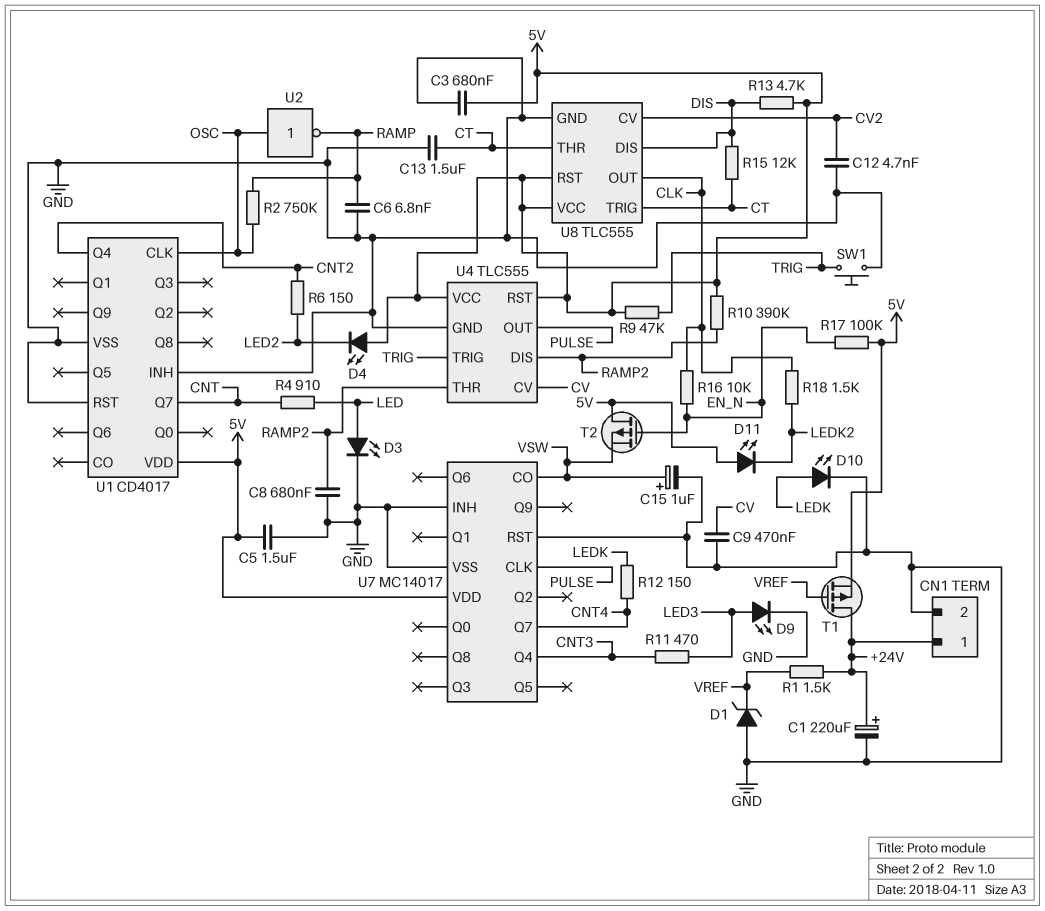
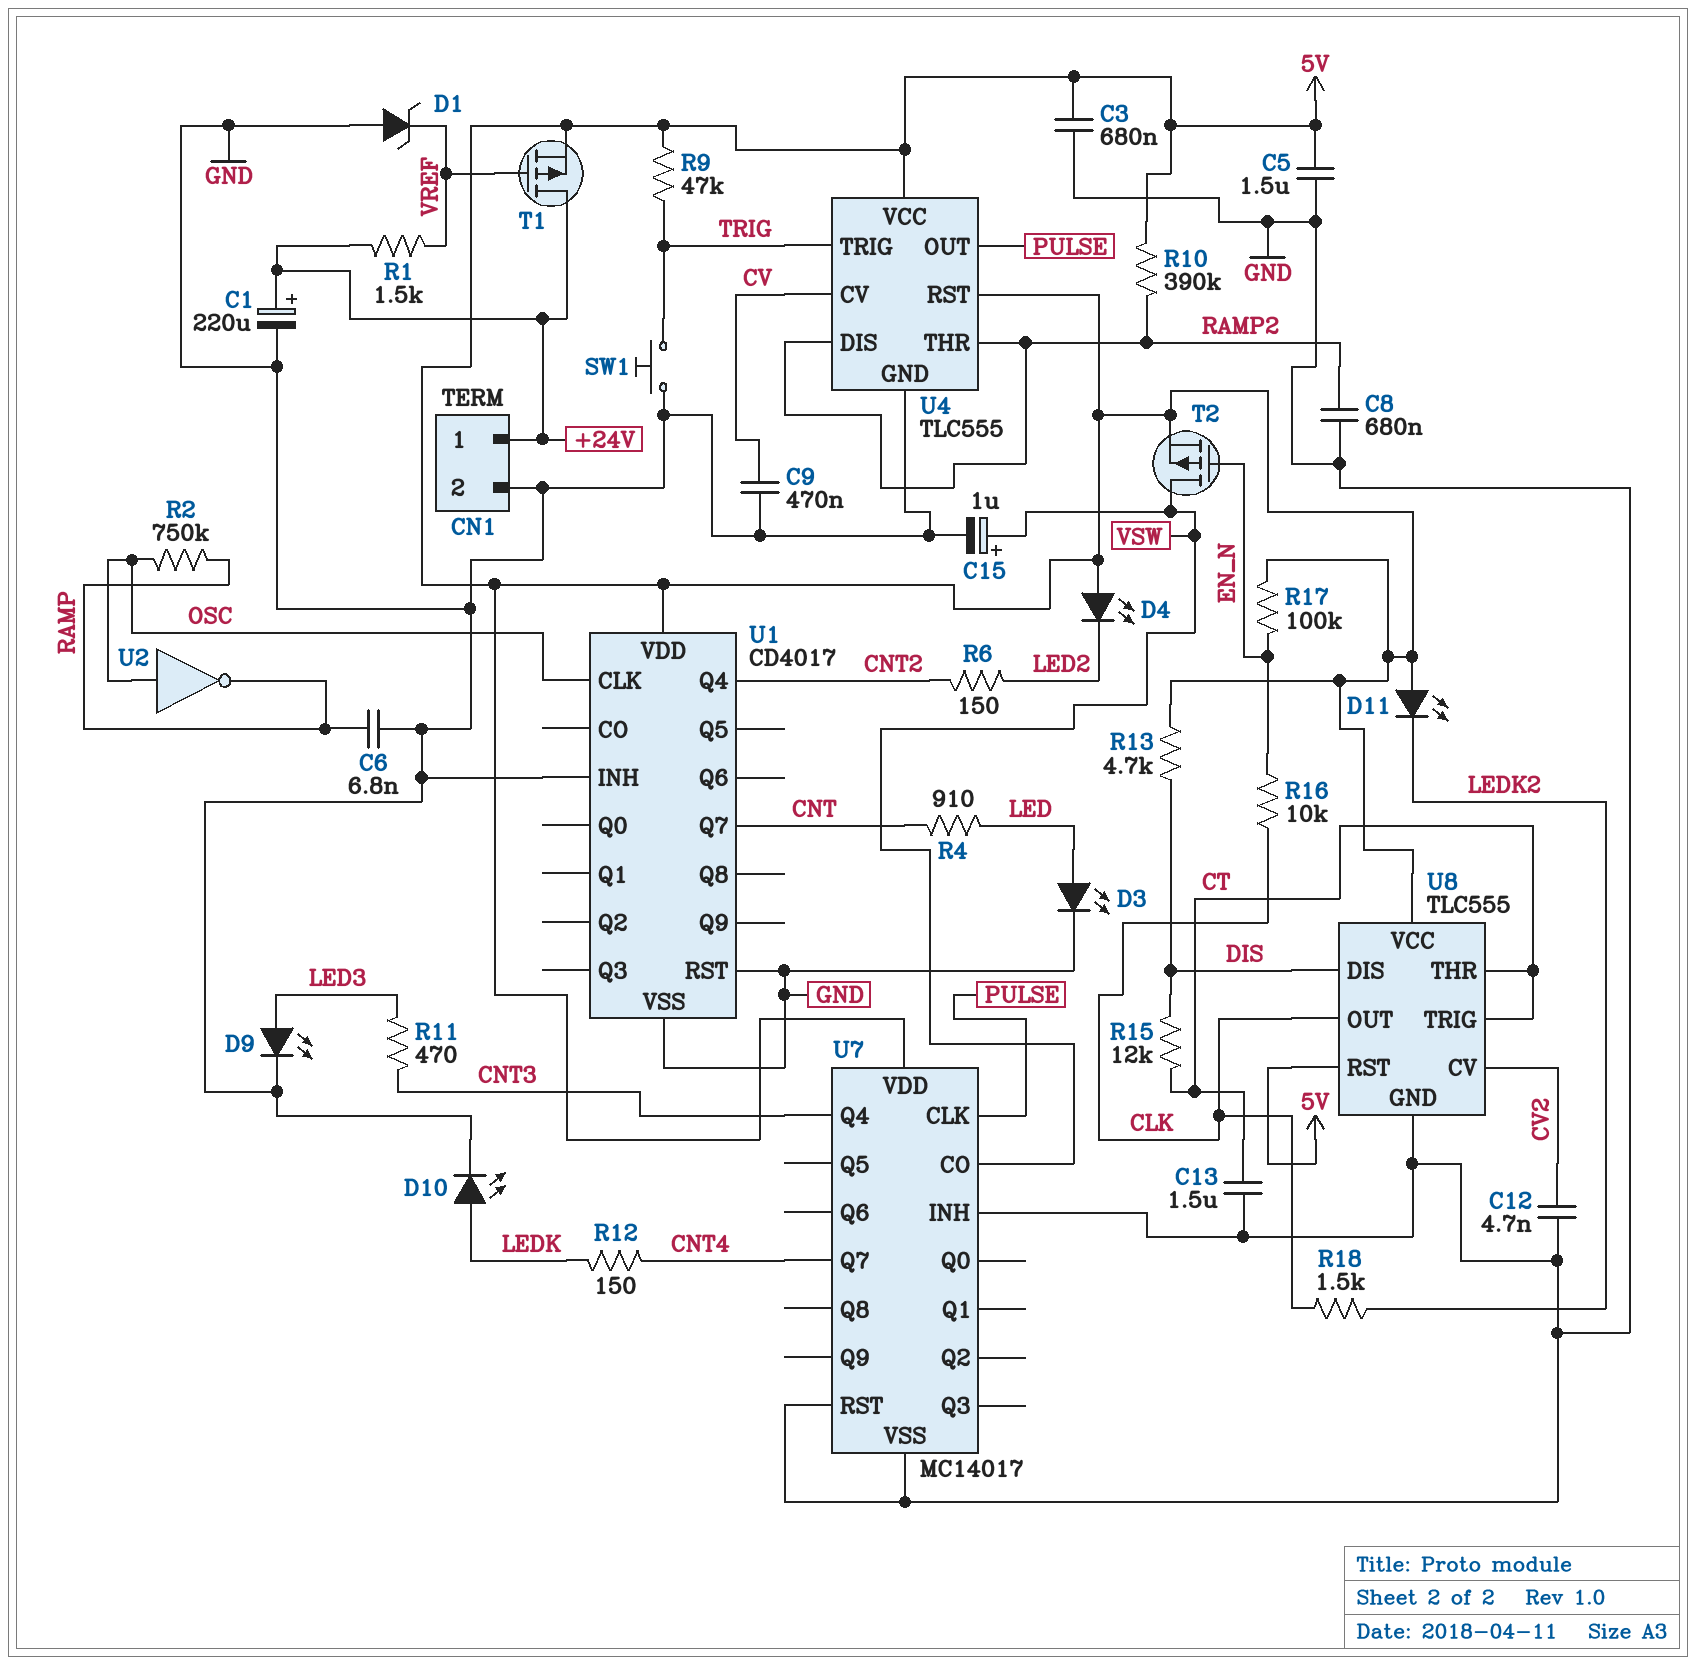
T2: PMOS (G EN_N, D 5V, S VSW) -> PMOS (G EN_N, D VSW, S 5V)

